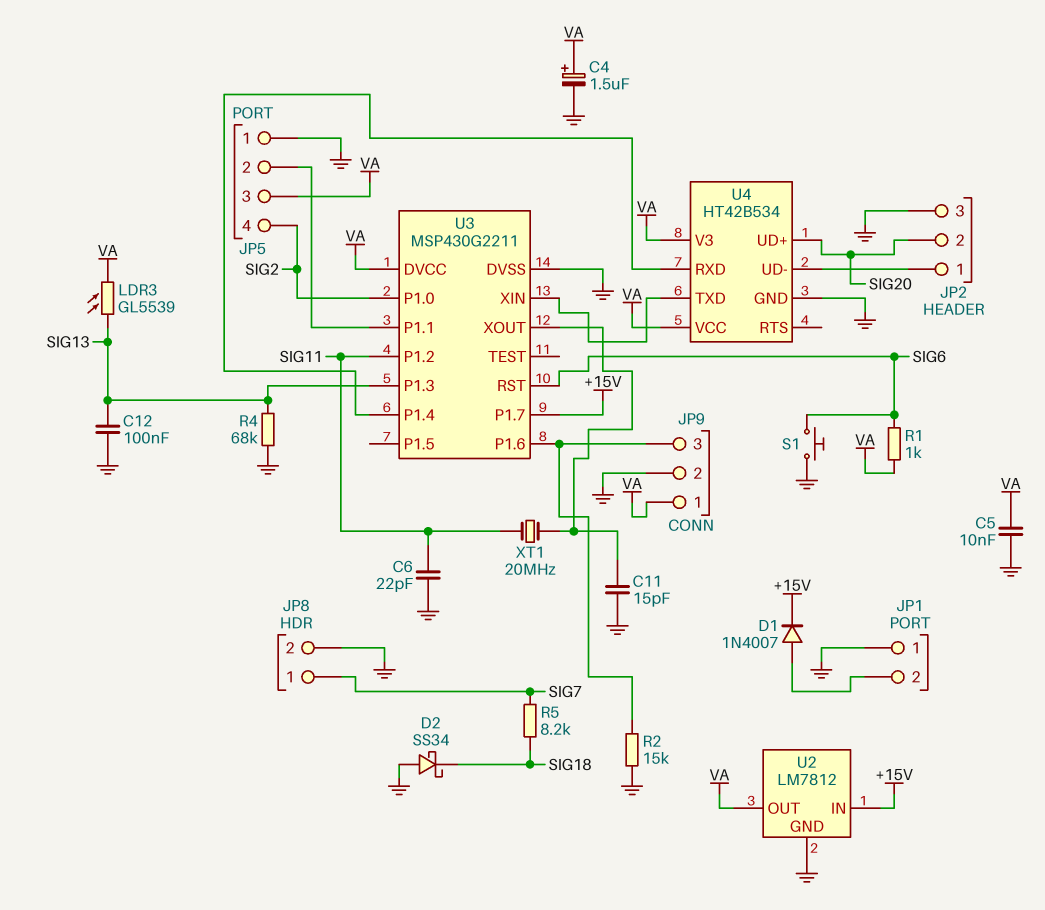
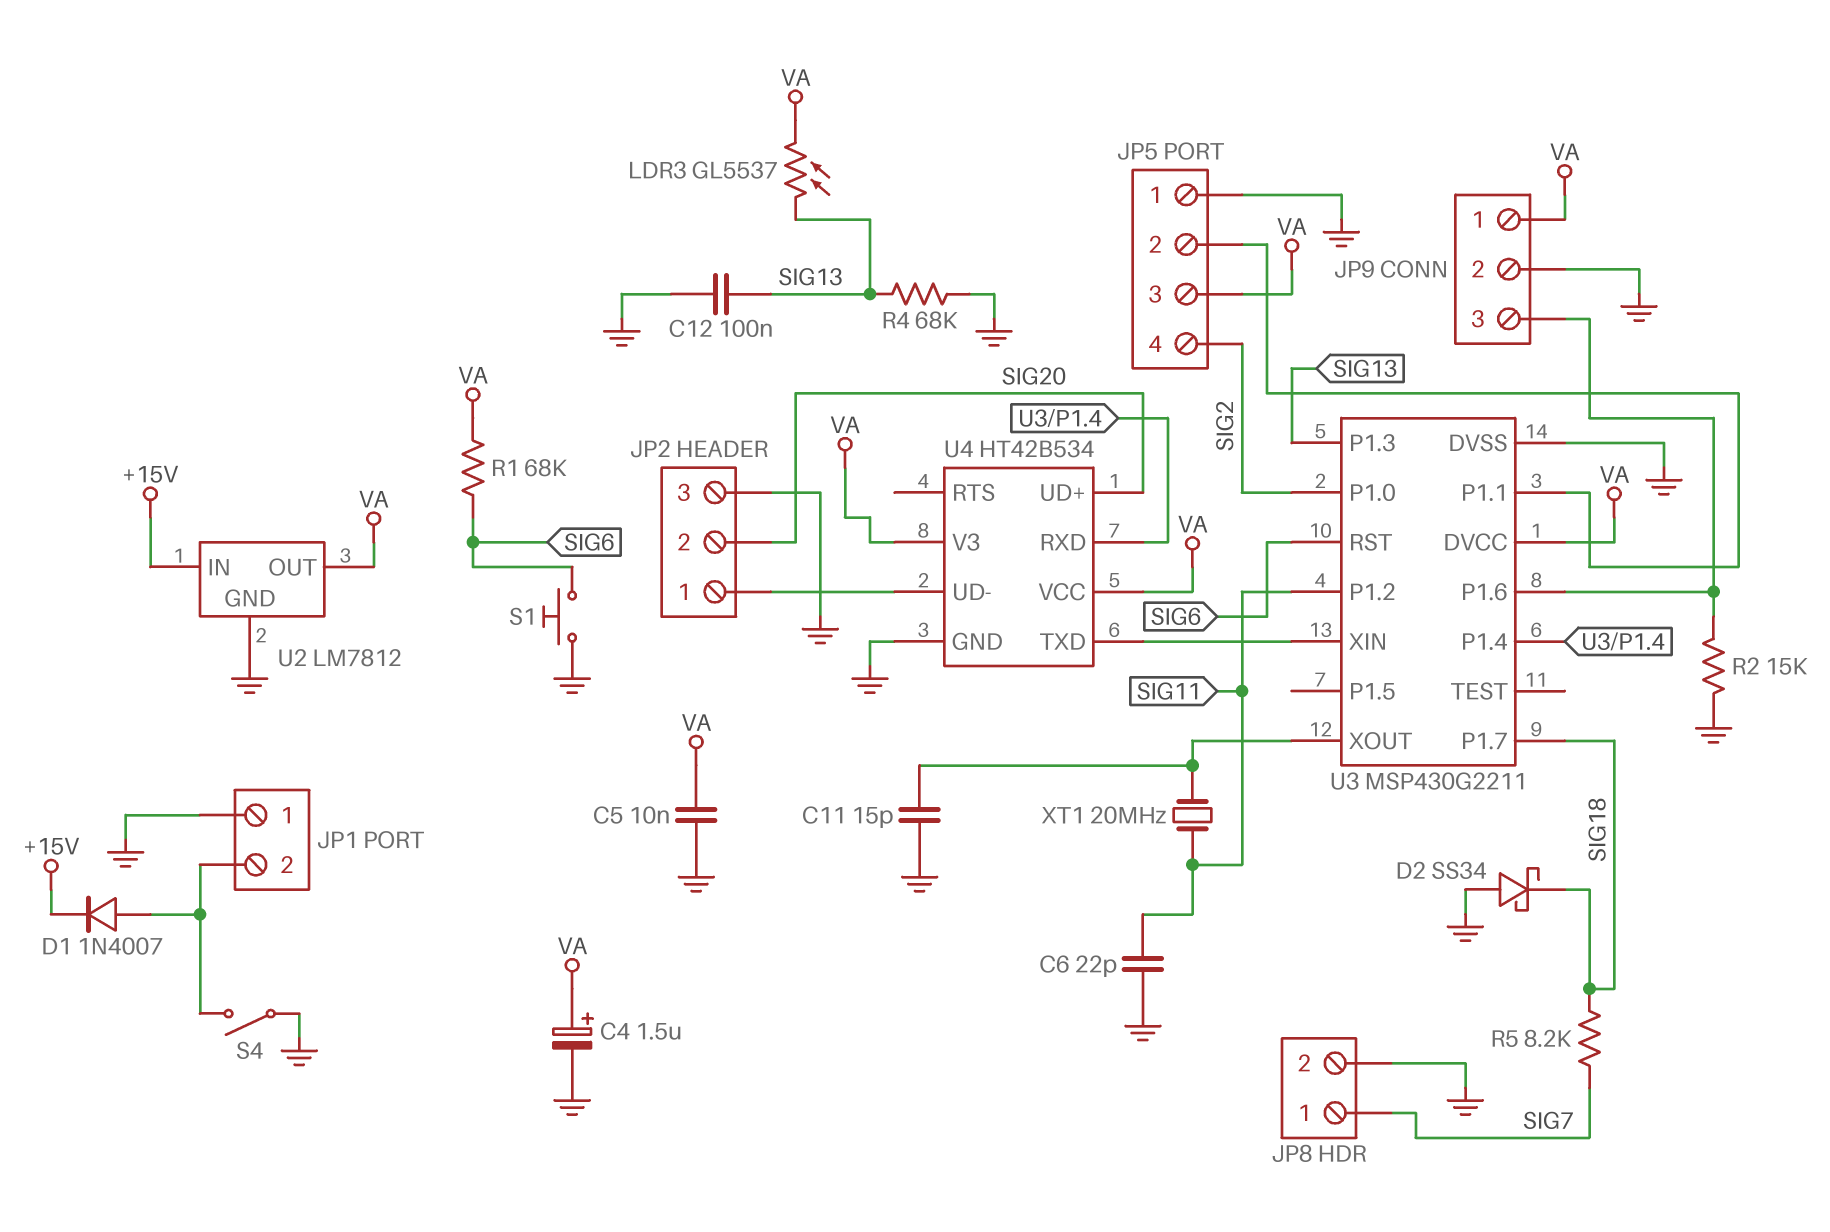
LDR3: GL5539 (SIG13, VA) -> GL5537 (SIG13, VA)
R1: 1k (SIG6, VA) -> 68k (SIG6, VA)
S4: none -> switch (GND, JP1/2)
U3 pin P1.7: +15V -> SIG18

